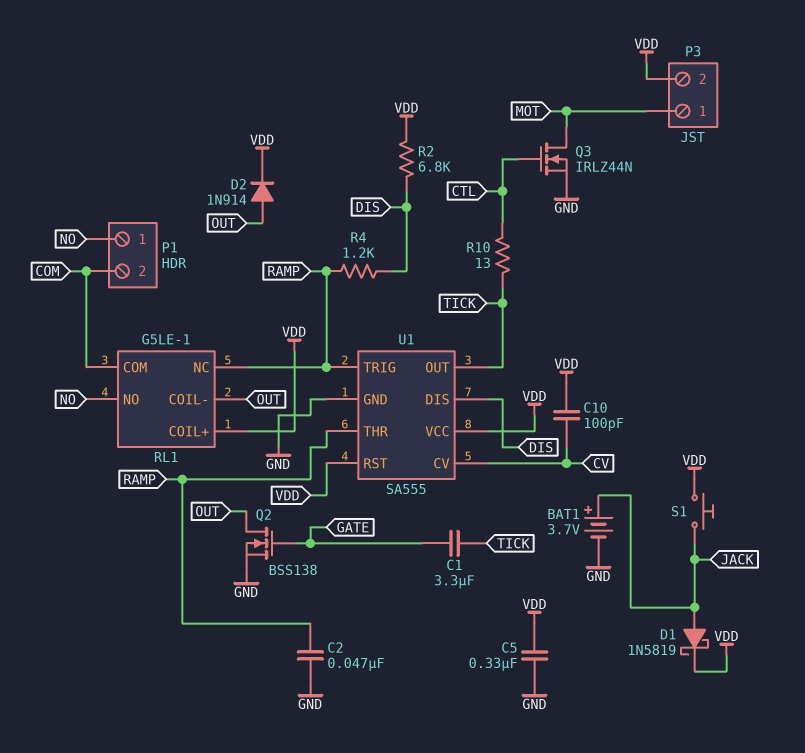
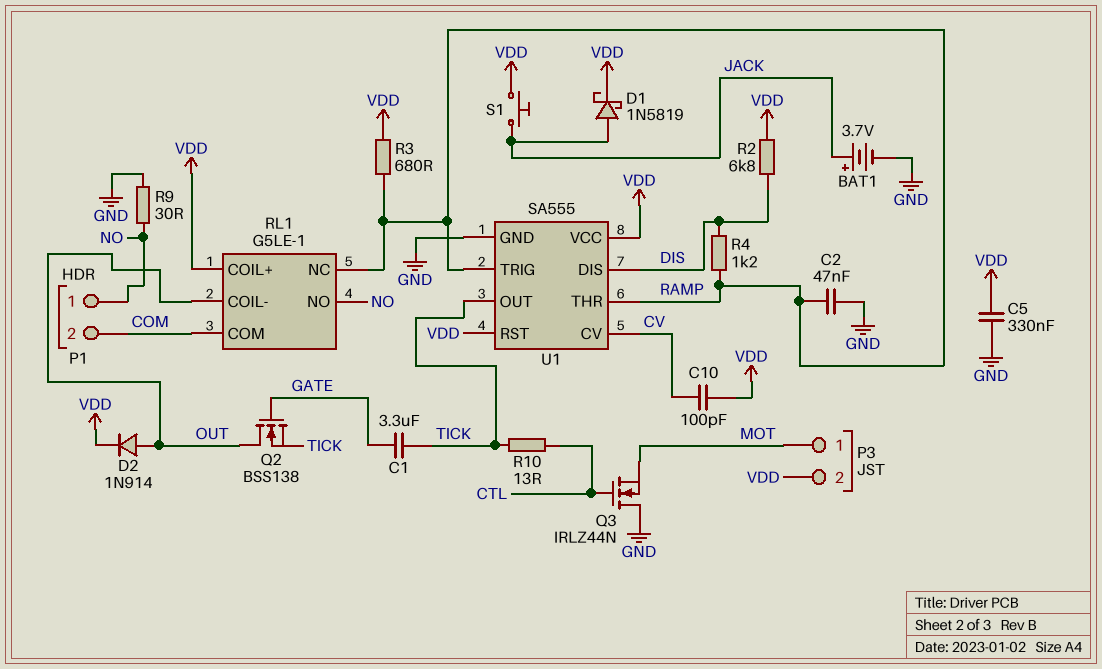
Q2: NMOS BSS138 (G GATE, D OUT, S GND) -> NMOS BSS138 (G GATE, D OUT, S TICK)
Q3: NMOS IRLZ44N (G CTL, D MOT, S GND) -> NMOS IRLZ44N (G CTL, D GND, S MOT)
R3: none -> 680 (RAMP, VDD)
R9: none -> 30 (GND, NO)

